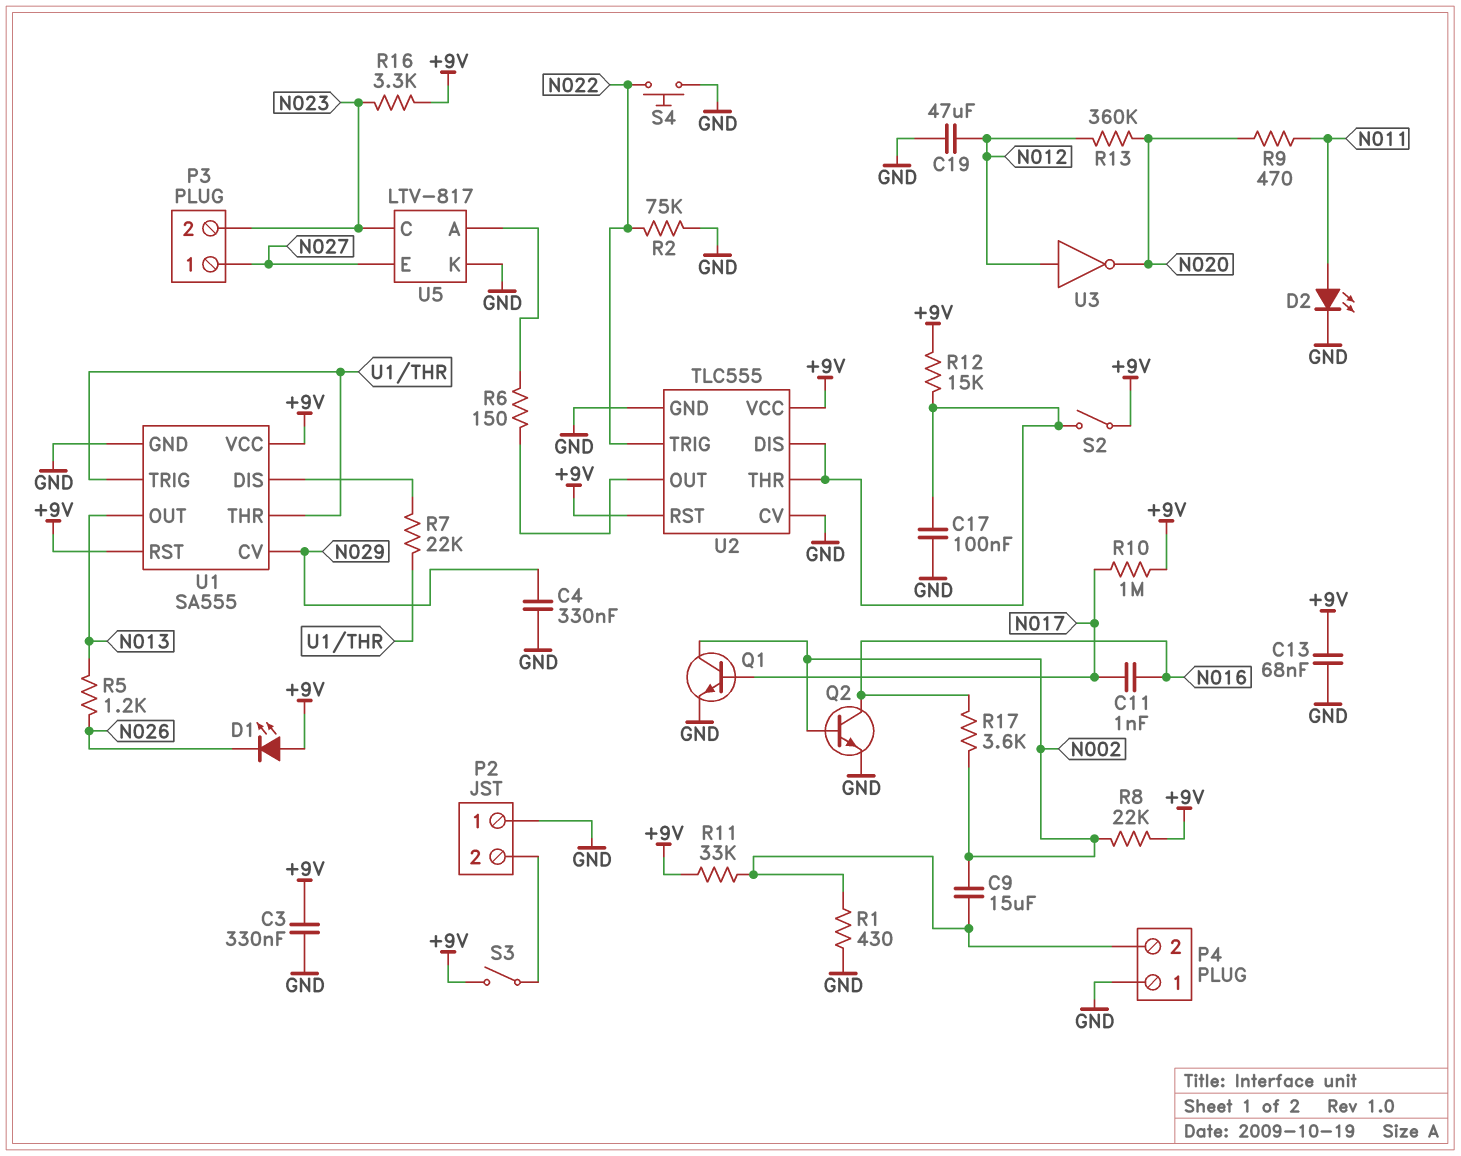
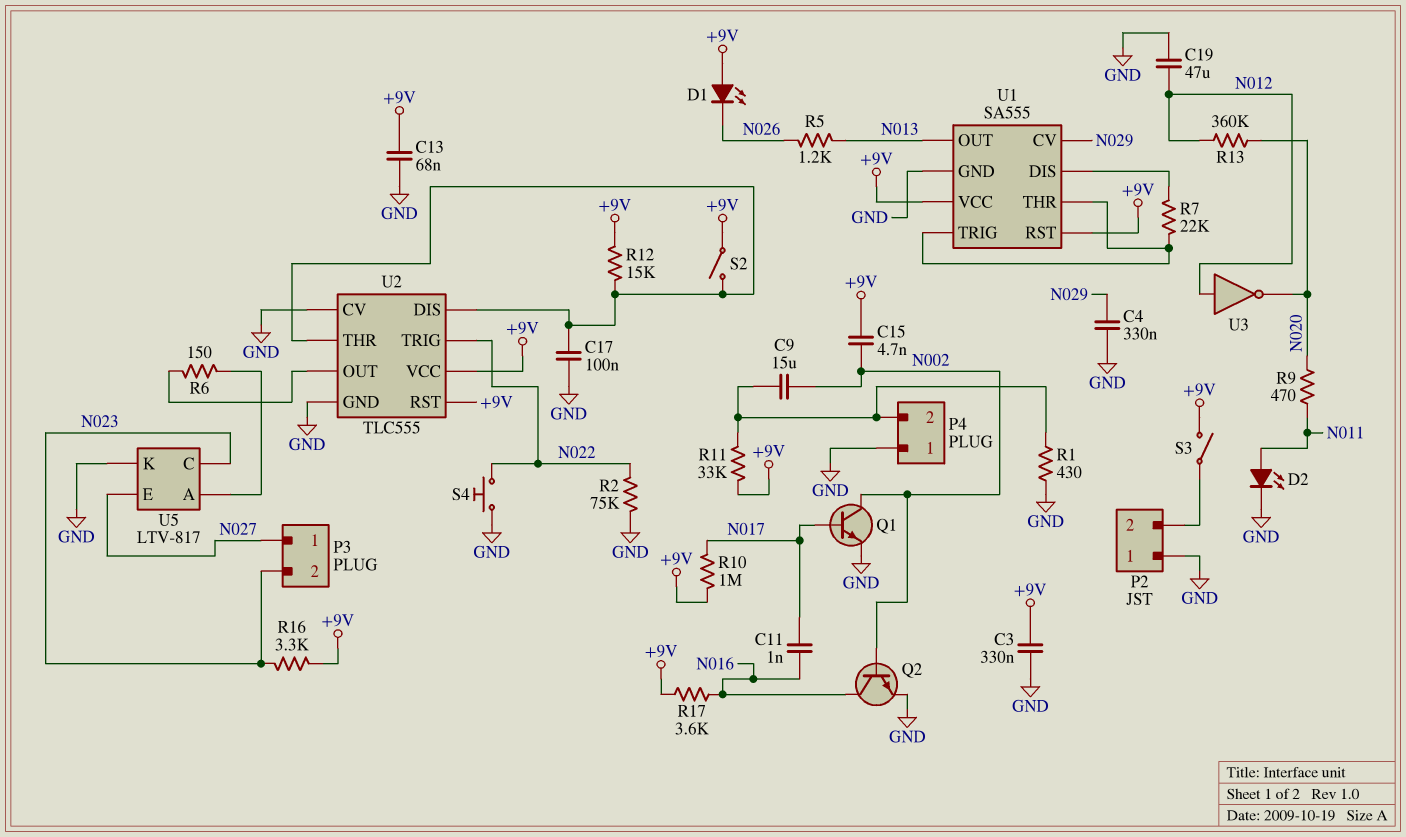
C15: none -> 4.7nF (+9V, N002)
R8: 22k (+9V, N002) -> none
R17: 3.6k (N002, N016) -> 3.6k (+9V, N016)

